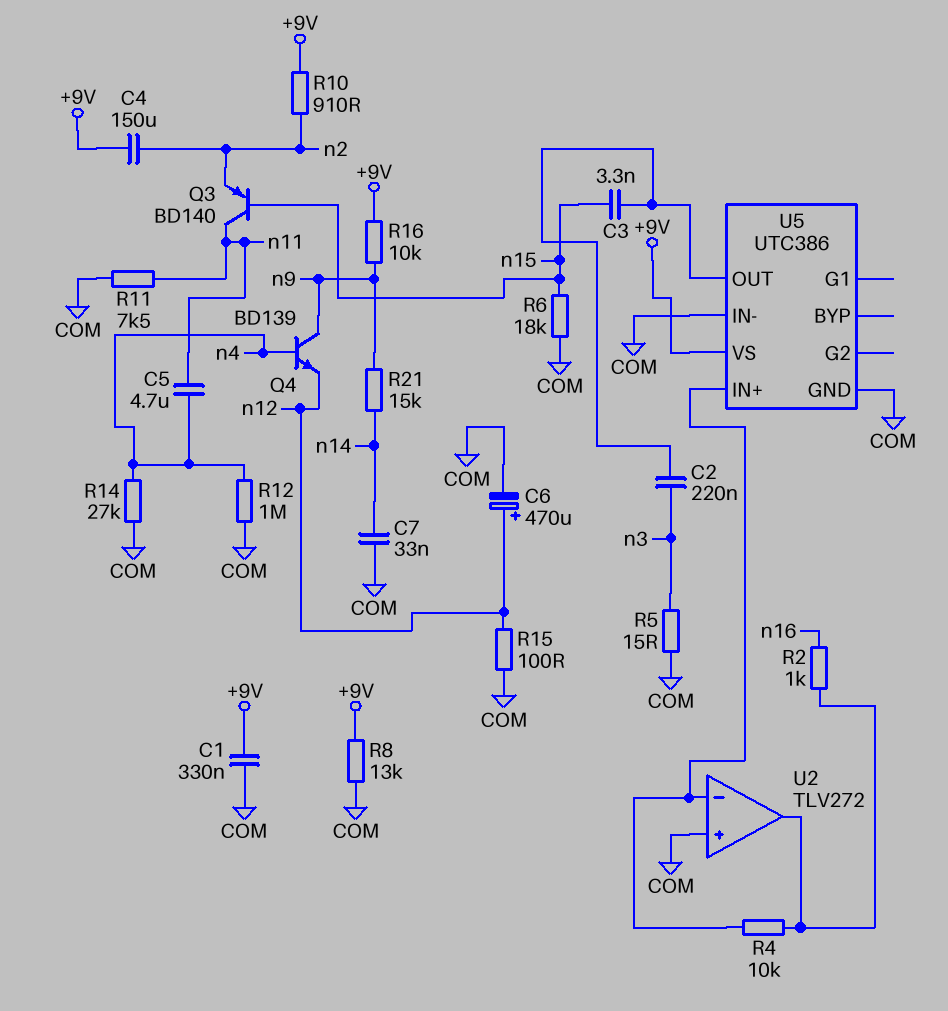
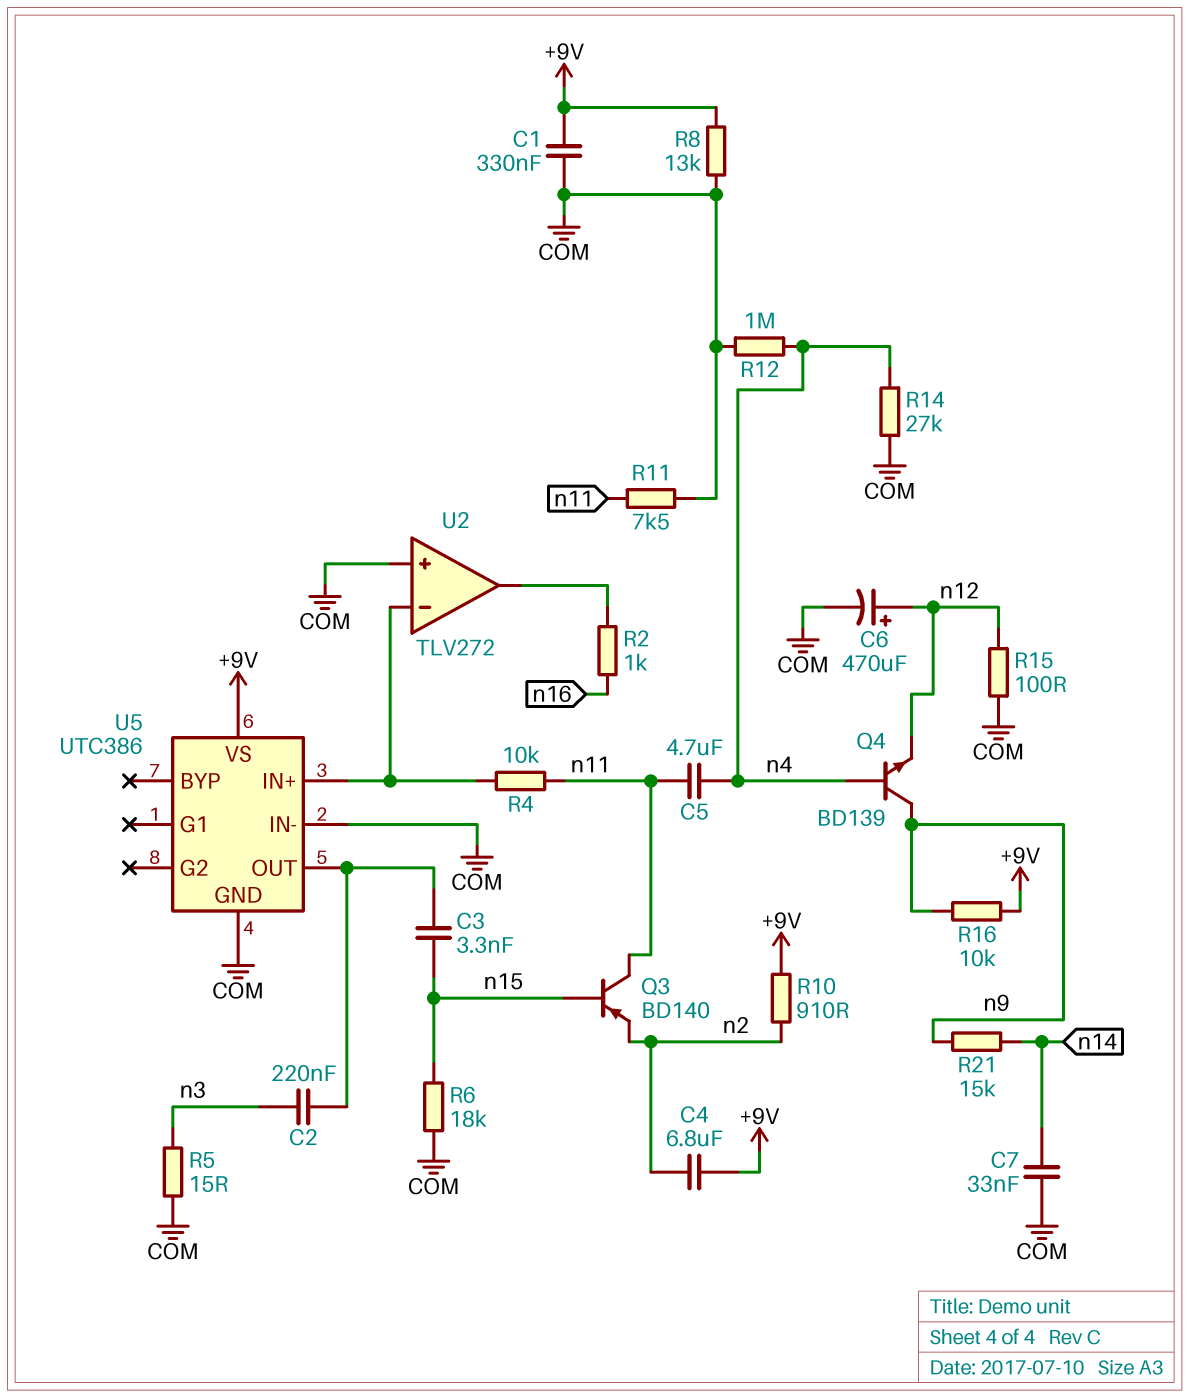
C4: 150uF (+9V, n2) -> 6.8uF (+9V, n2)
R4: 10k (U2/in-, U2/out) -> 10k (U2/in-, n11)

